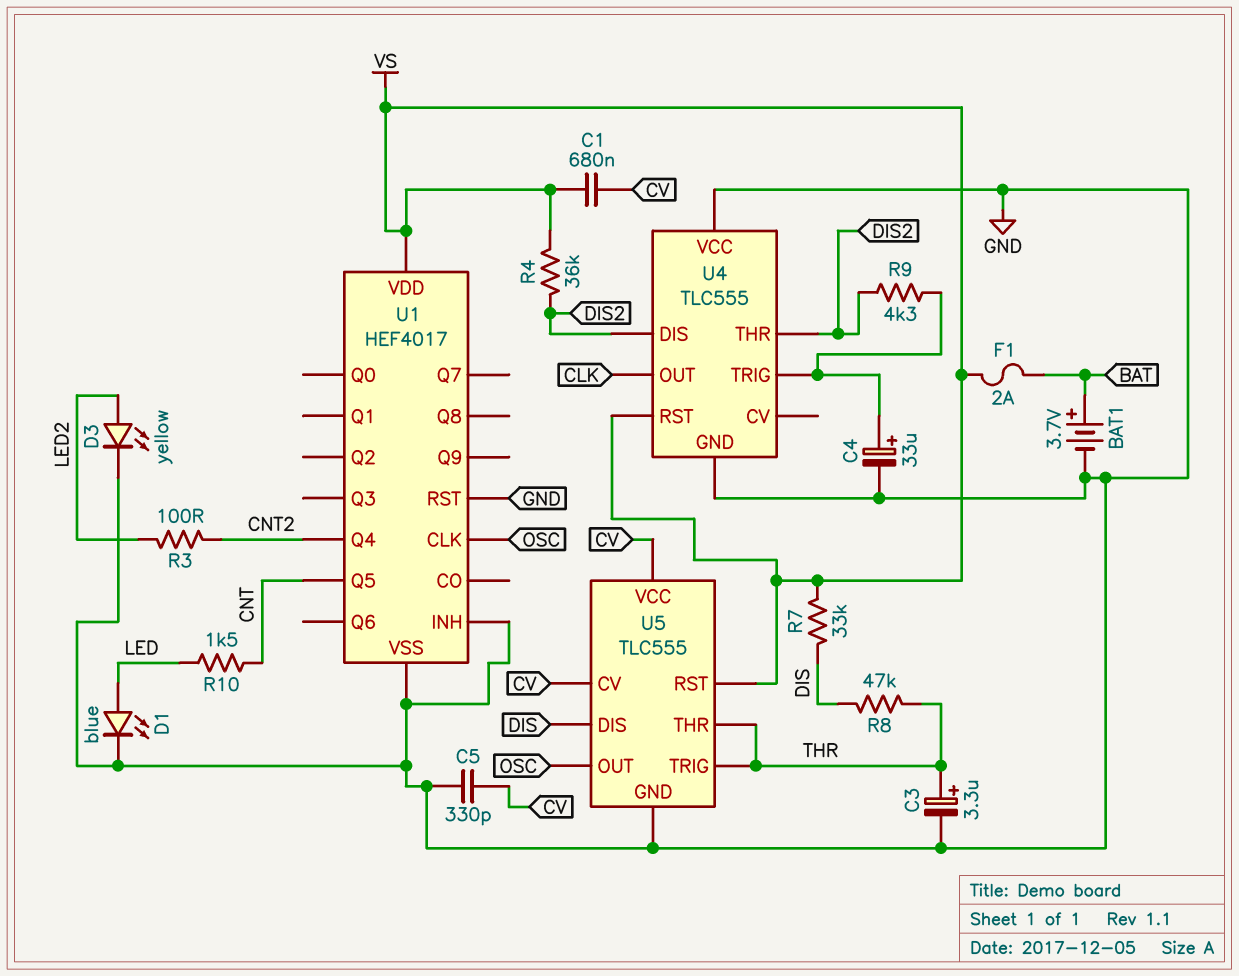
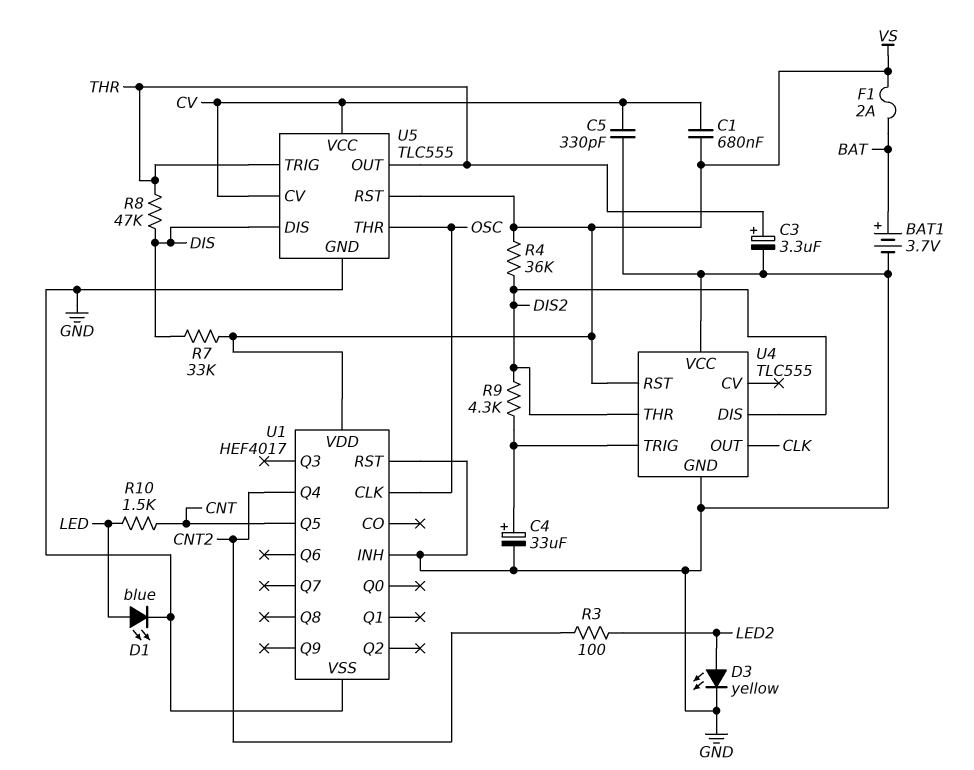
U5 pin OUT: OSC -> THR
U5 pin THR: THR -> OSC

